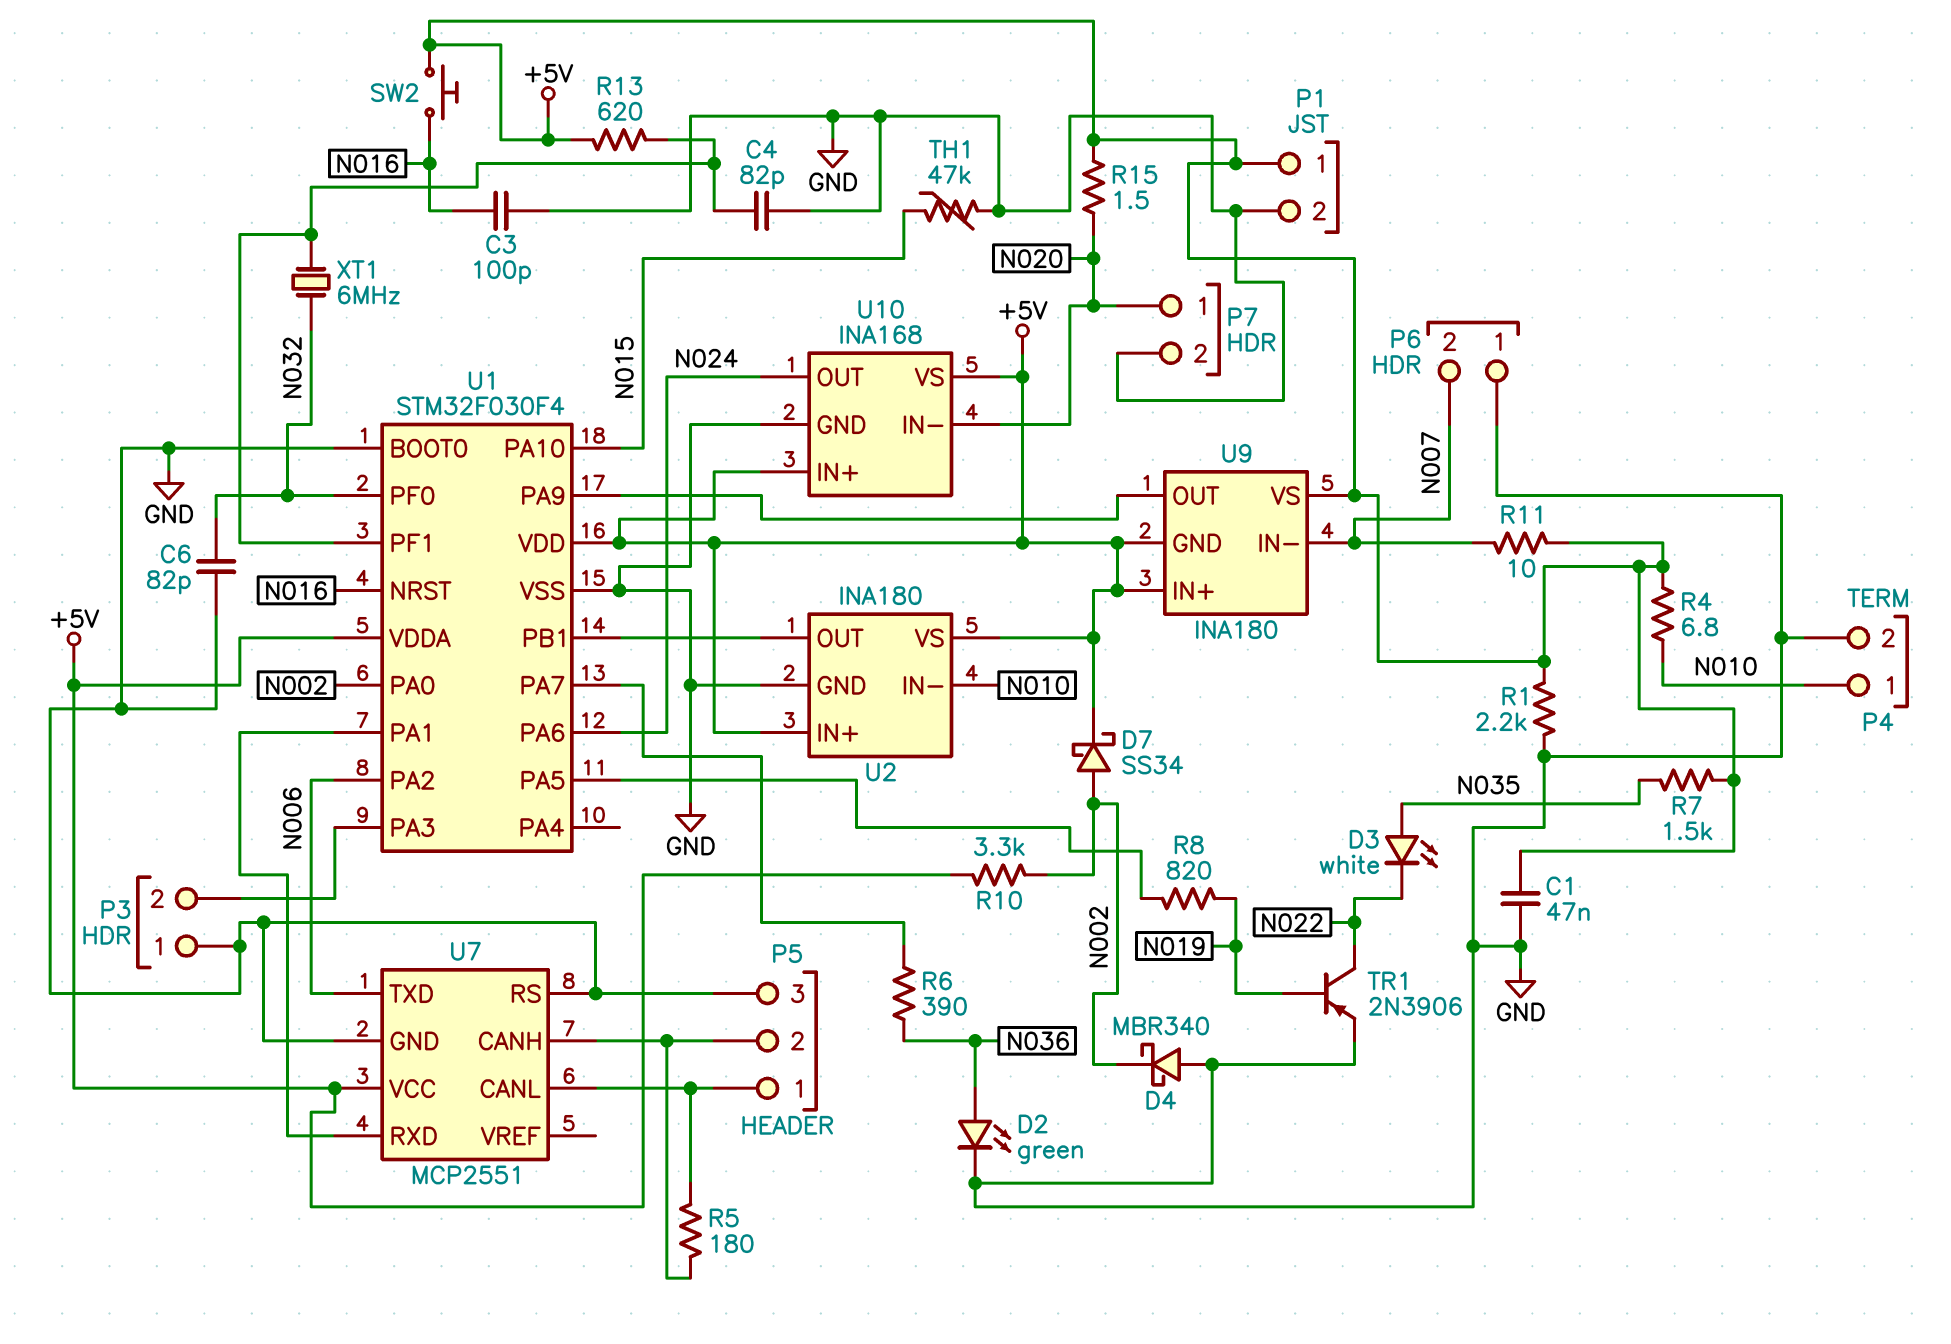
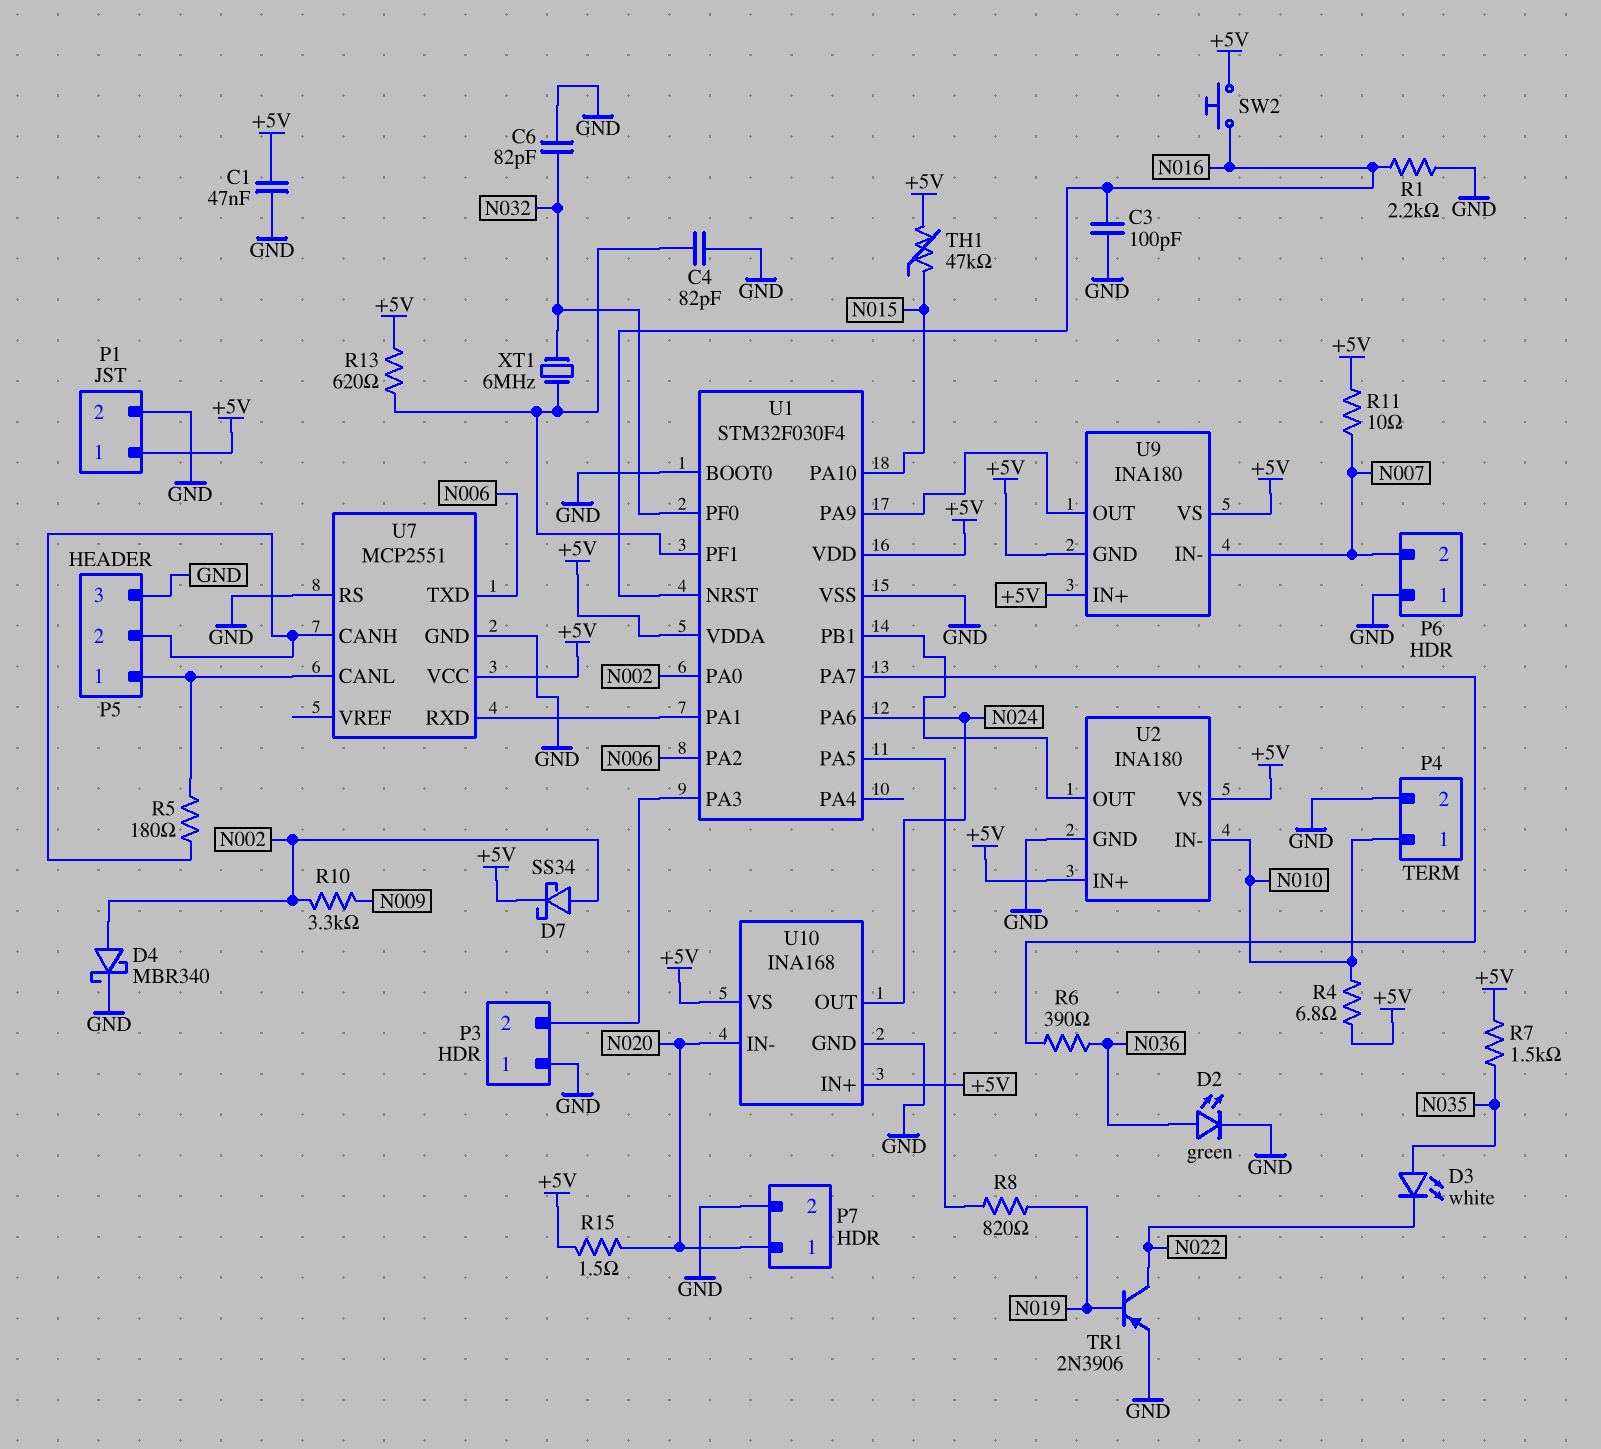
D4: schottky MBR340 (A GND, K N002) -> schottky MBR340 (A N002, K GND)
R1: 2.2k (+5V, GND) -> 2.2k (GND, N016)
R10: 3.3k (+5V, N002) -> 3.3k (N002, N009)
TH1: 47k (GND, N015) -> 47k (+5V, N015)

